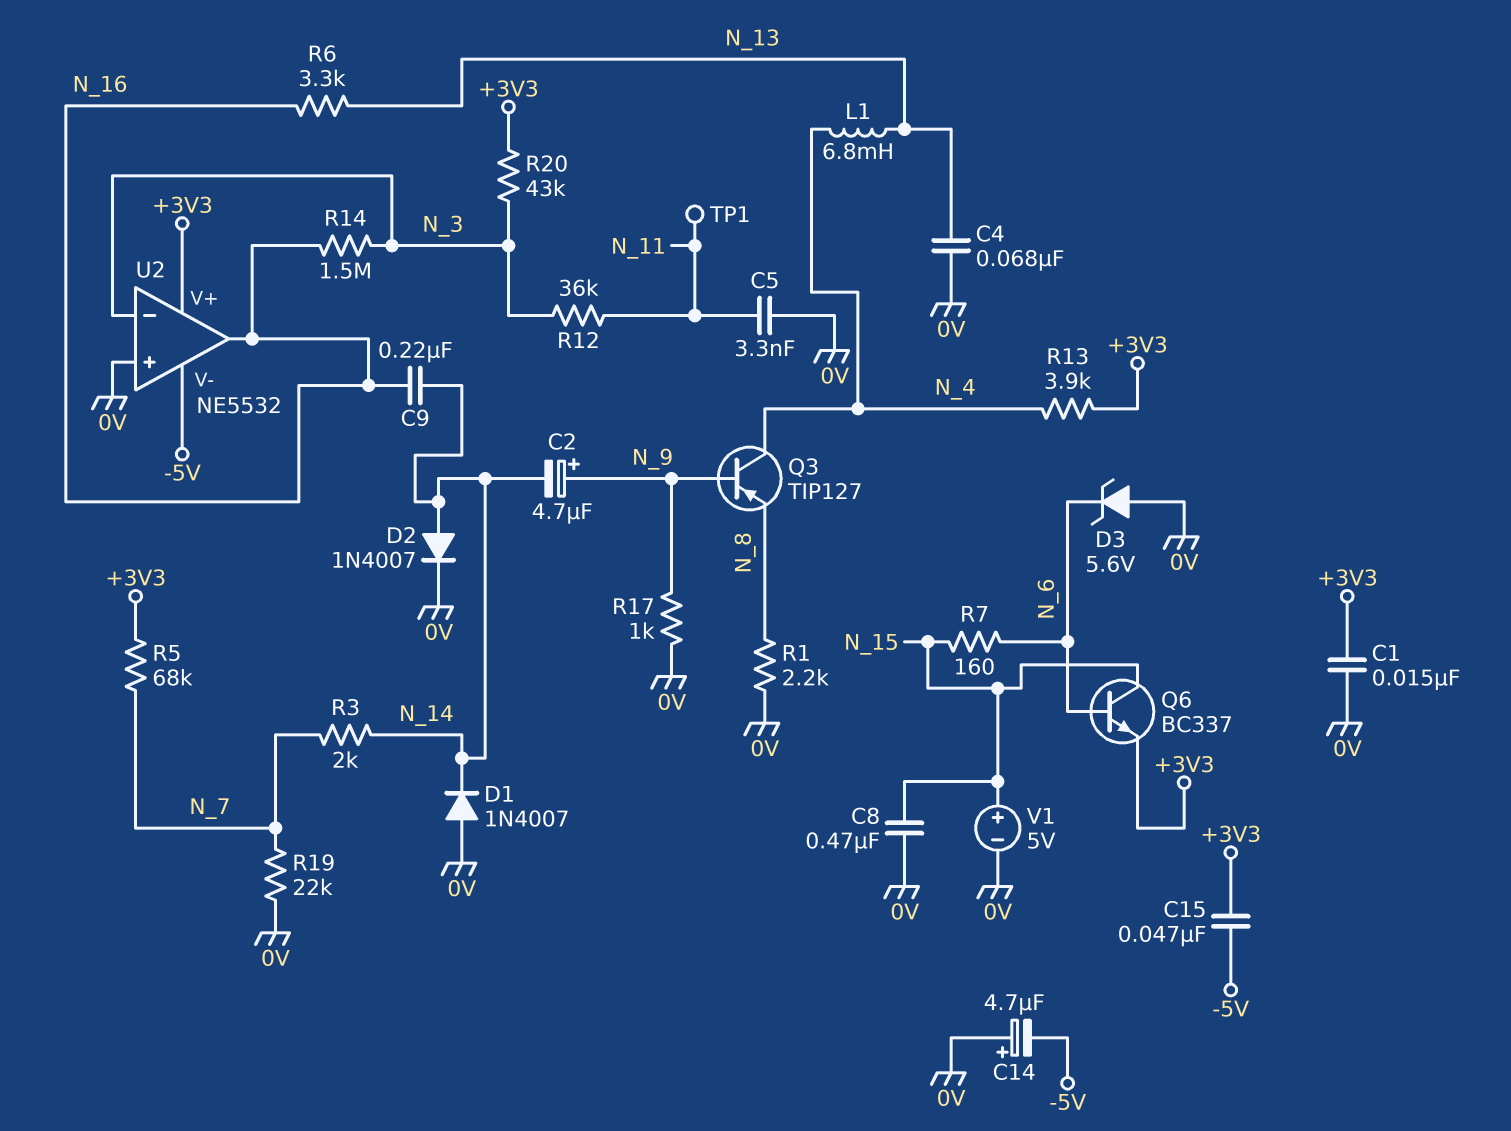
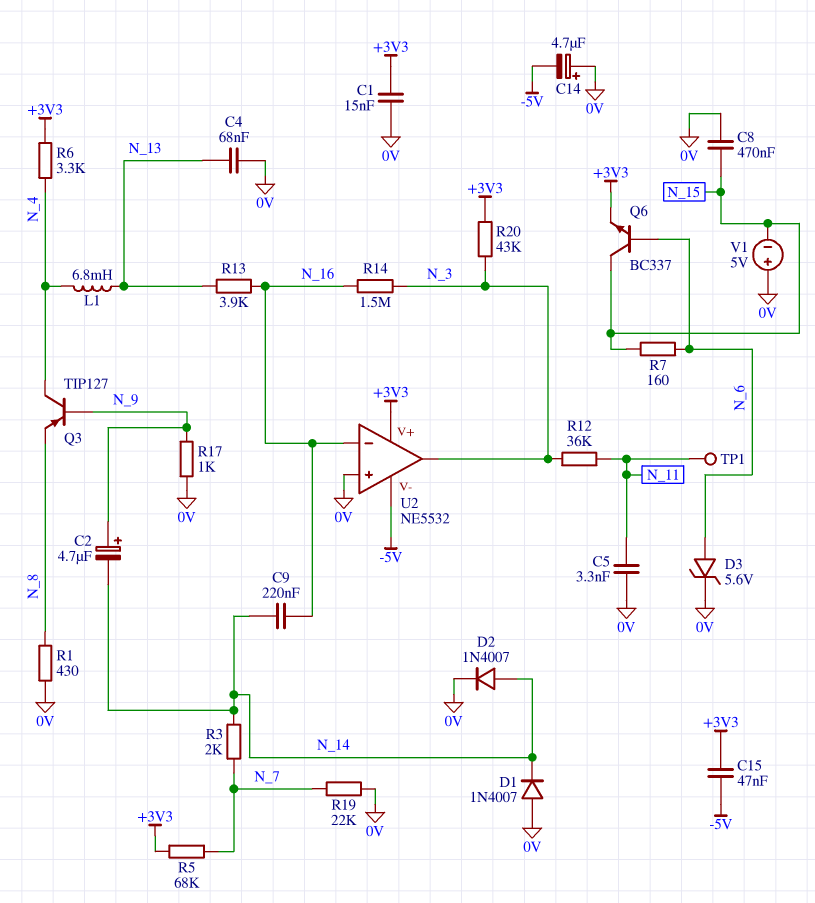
D3: zener 5.6V (A 0V, K N_6) -> zener 5.6V (A N_6, K 0V)
R1: 2.2k (0V, N_8) -> 430 (0V, N_8)
R6: 3.3k (N_13, N_16) -> 3.3k (+3V3, N_4)
R13: 3.9k (+3V3, N_4) -> 3.9k (N_13, N_16)
U2 pin in-: N_3 -> N_16
U2 pin out: N_16 -> N_3
V1: 5V (plus N_15, minus 0V) -> 5V (plus 0V, minus N_15)

